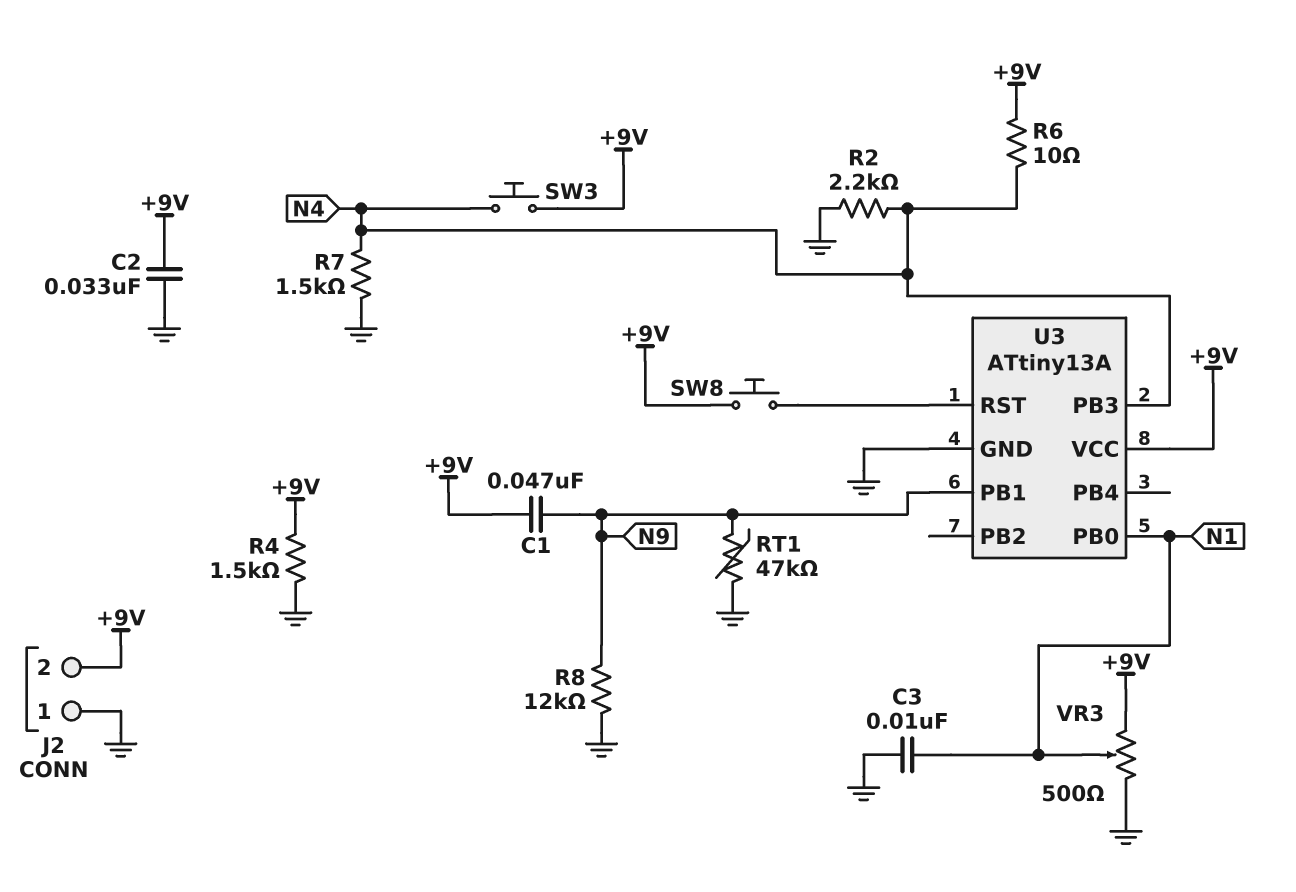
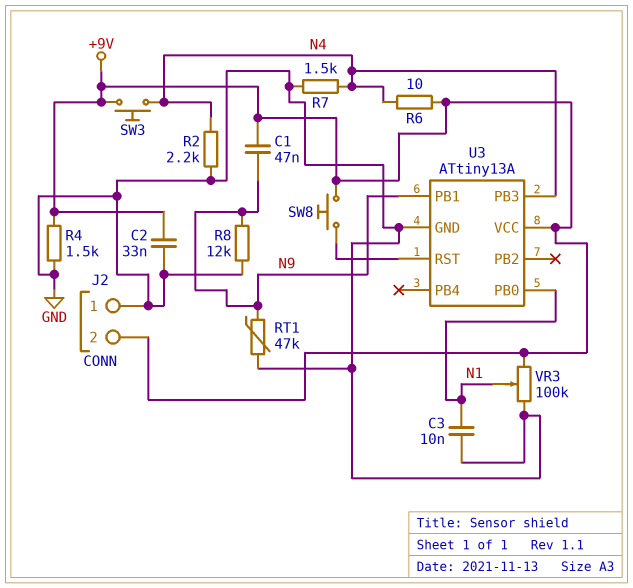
VR3: 500 (+9V, GND, wiper N1) -> 100k (+9V, GND, wiper N1)

